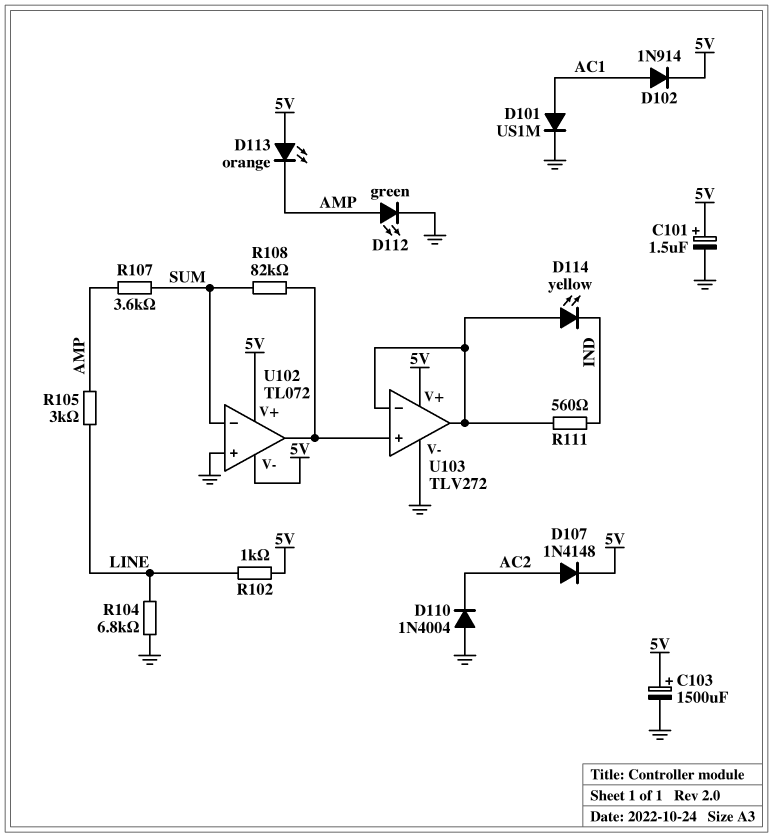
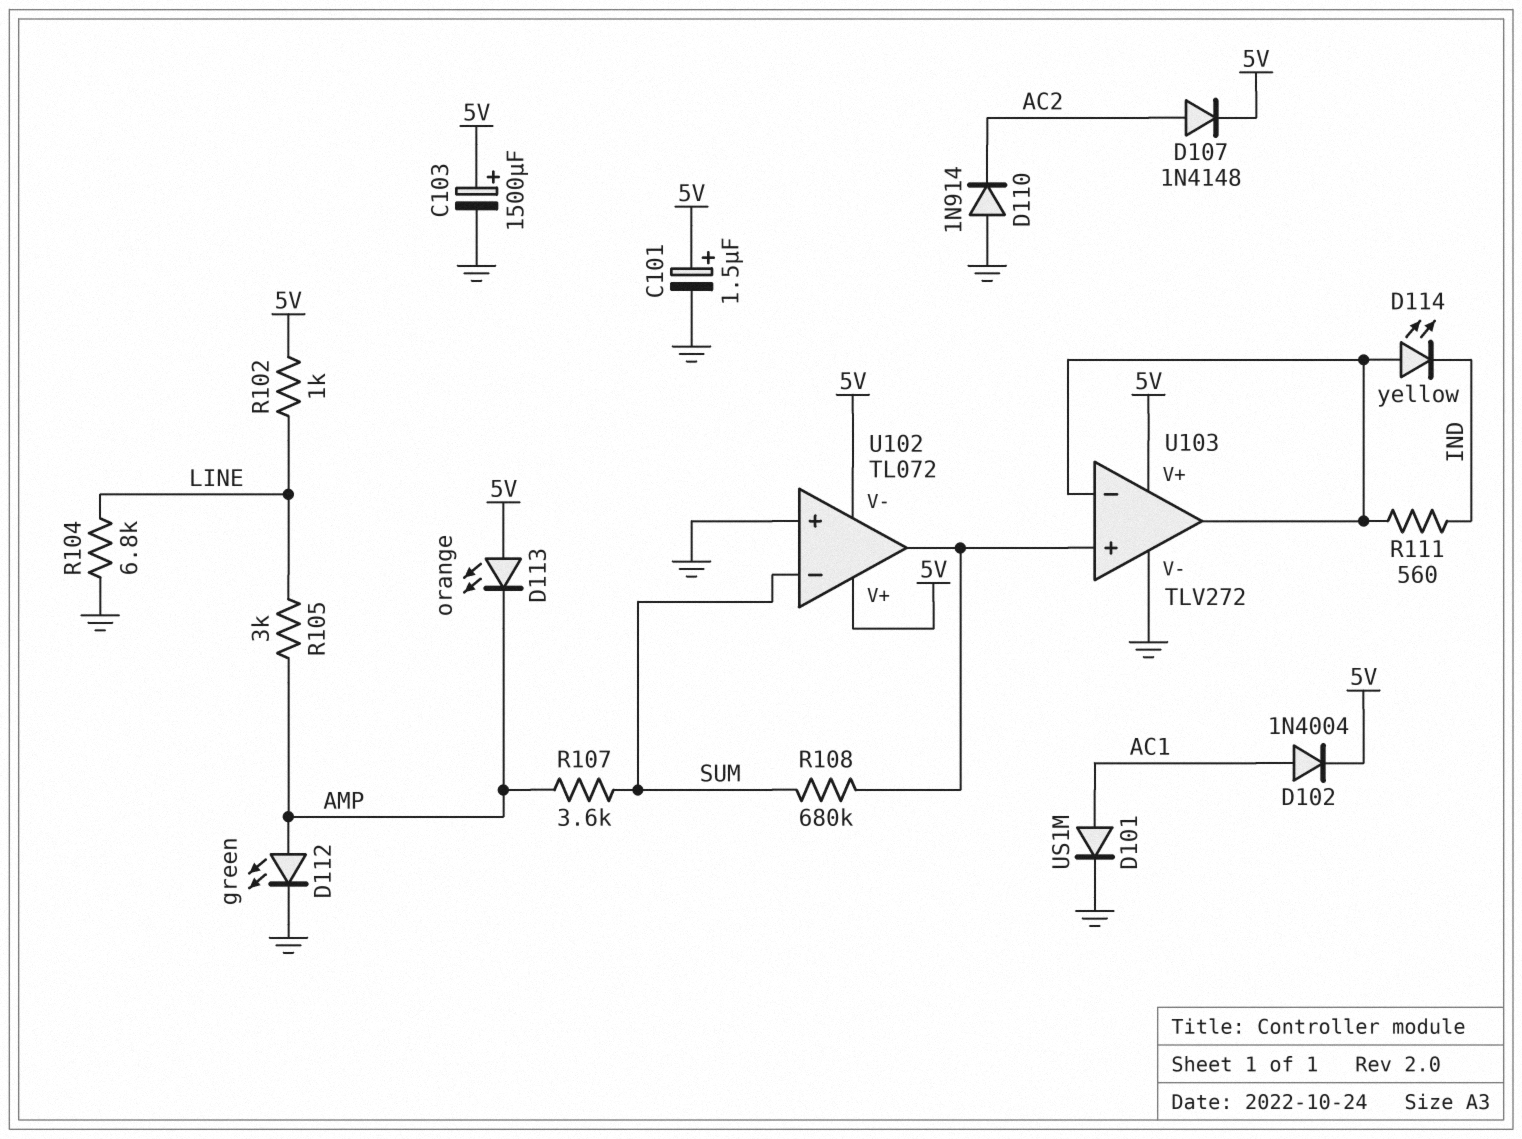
D102: diode 1N914 (A AC1, K 5V) -> diode 1N4004 (A AC1, K 5V)
D110: diode 1N4004 (A GND, K AC2) -> diode 1N914 (A GND, K AC2)
R108: 82k (SUM, U102/out) -> 680k (SUM, U102/out)

